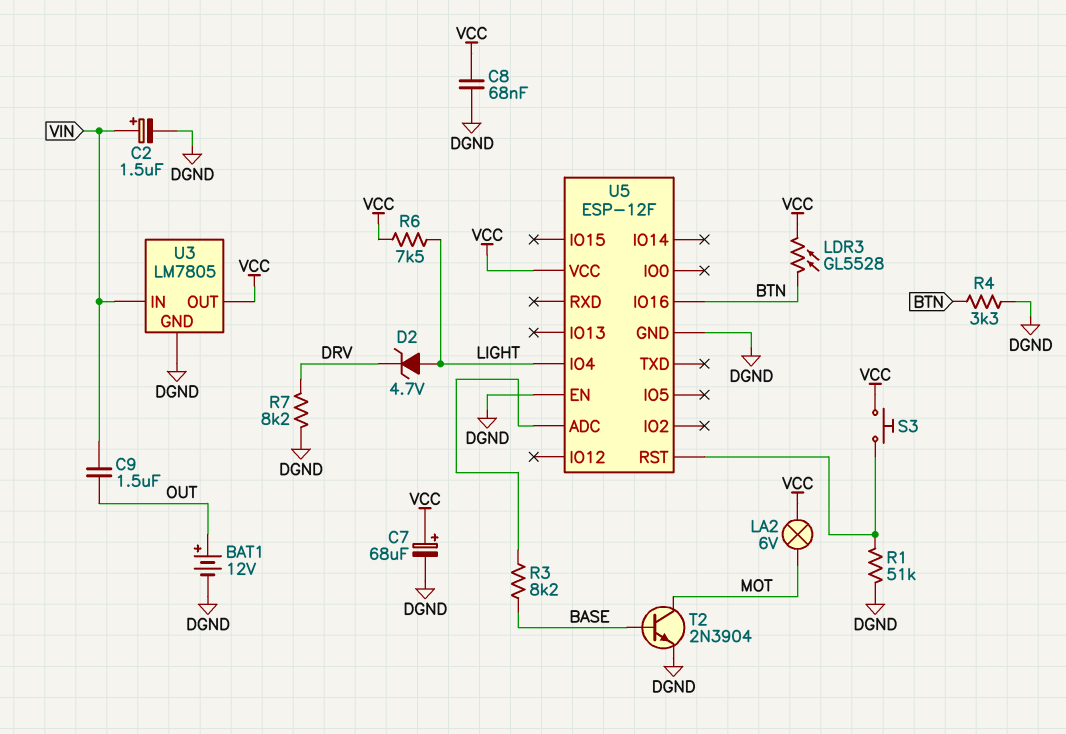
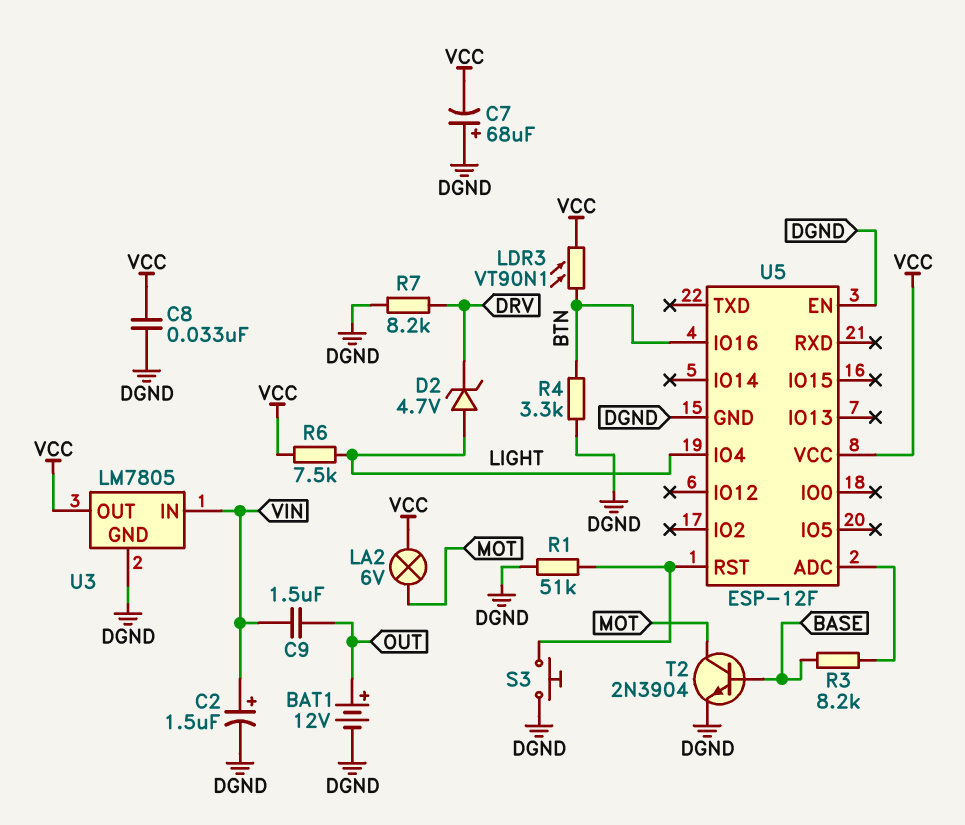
C7: 68uF (plus VCC, minus DGND) -> 68uF (plus DGND, minus VCC)
C8: 68nF (DGND, VCC) -> 33nF (DGND, VCC)
LDR3: GL5528 (BTN, VCC) -> VT90N1 (BTN, VCC)
S3: button (U5/RST, VCC) -> button (DGND, U5/RST)

